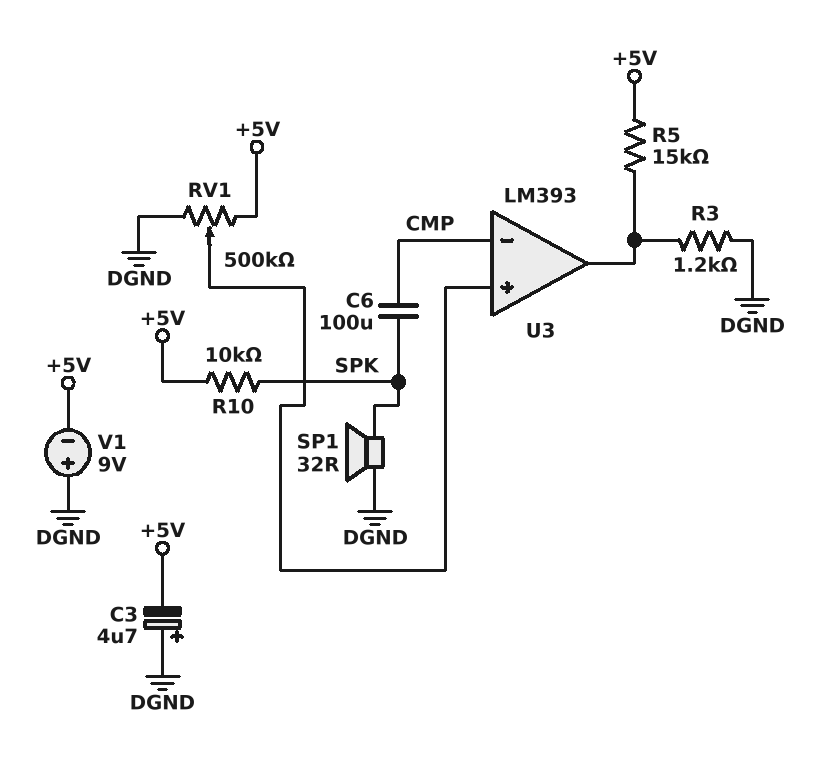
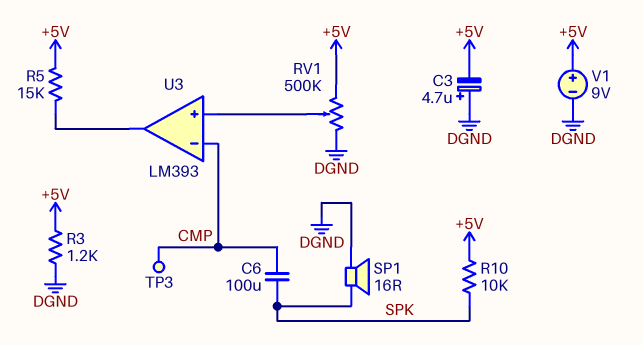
R3: 1.2k (DGND, U3/out) -> 1.2k (+5V, DGND)
SP1: speaker 32R (DGND, SPK) -> speaker 16R (DGND, SPK)
TP3: none -> test point (CMP)
V1: 9V (plus DGND, minus +5V) -> 9V (plus +5V, minus DGND)

